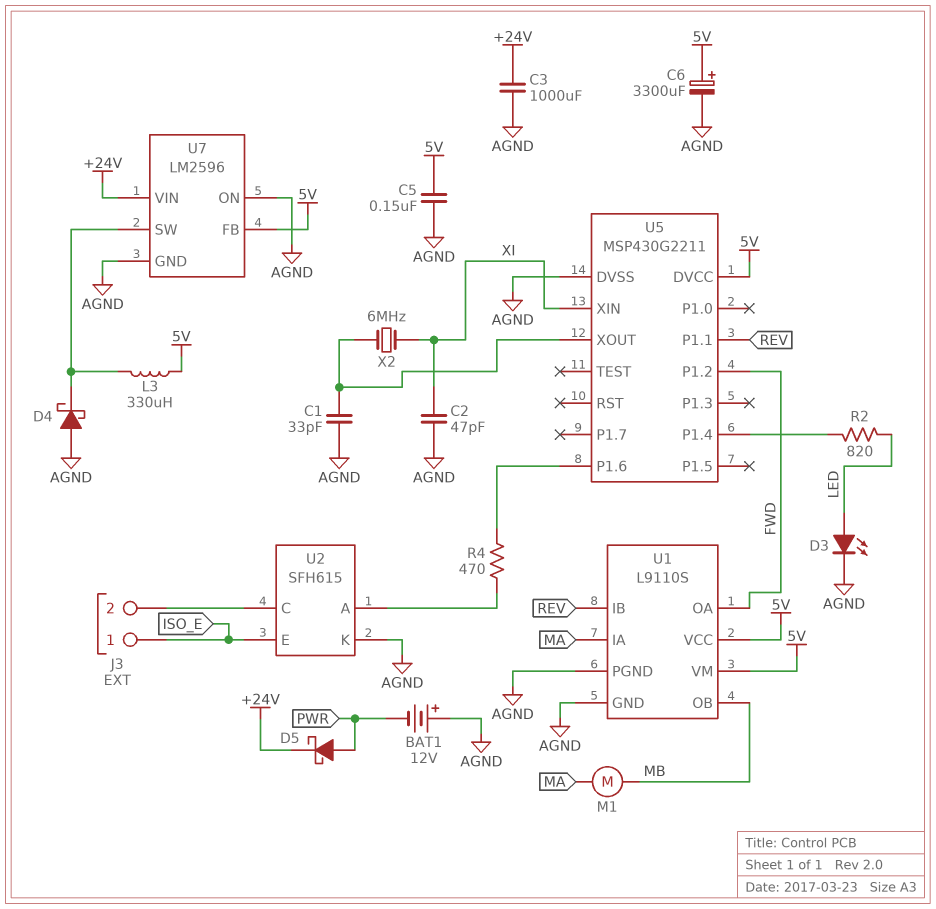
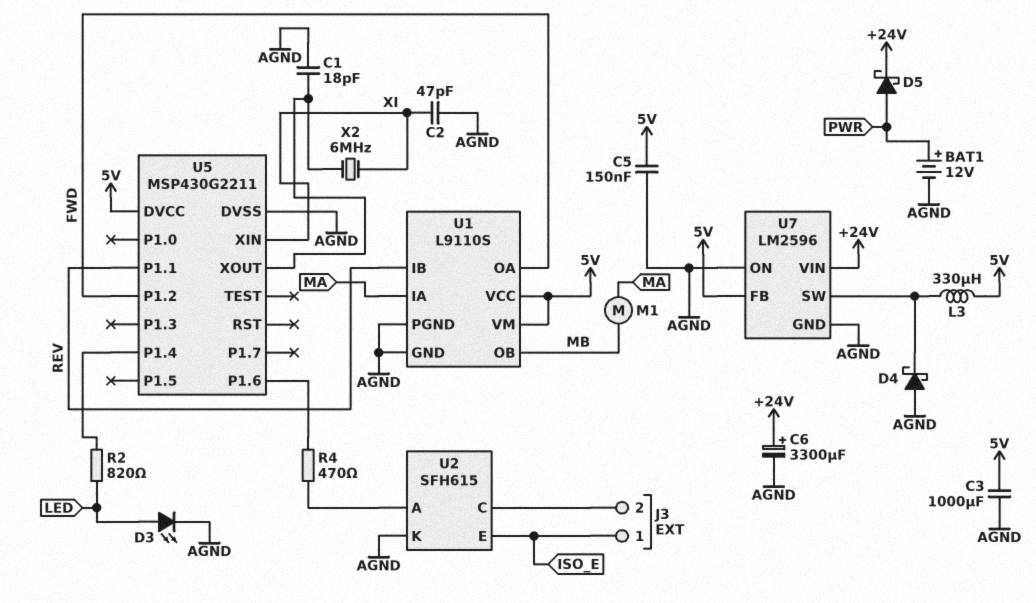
BAT1: 12V (plus AGND, minus PWR) -> 12V (plus PWR, minus AGND)
C1: 33pF (AGND, U5/XOUT) -> 18pF (AGND, U5/XOUT)
C3: 1000uF (+24V, AGND) -> 1000uF (5V, AGND)
C6: 3300uF (plus 5V, minus AGND) -> 3300uF (plus +24V, minus AGND)

